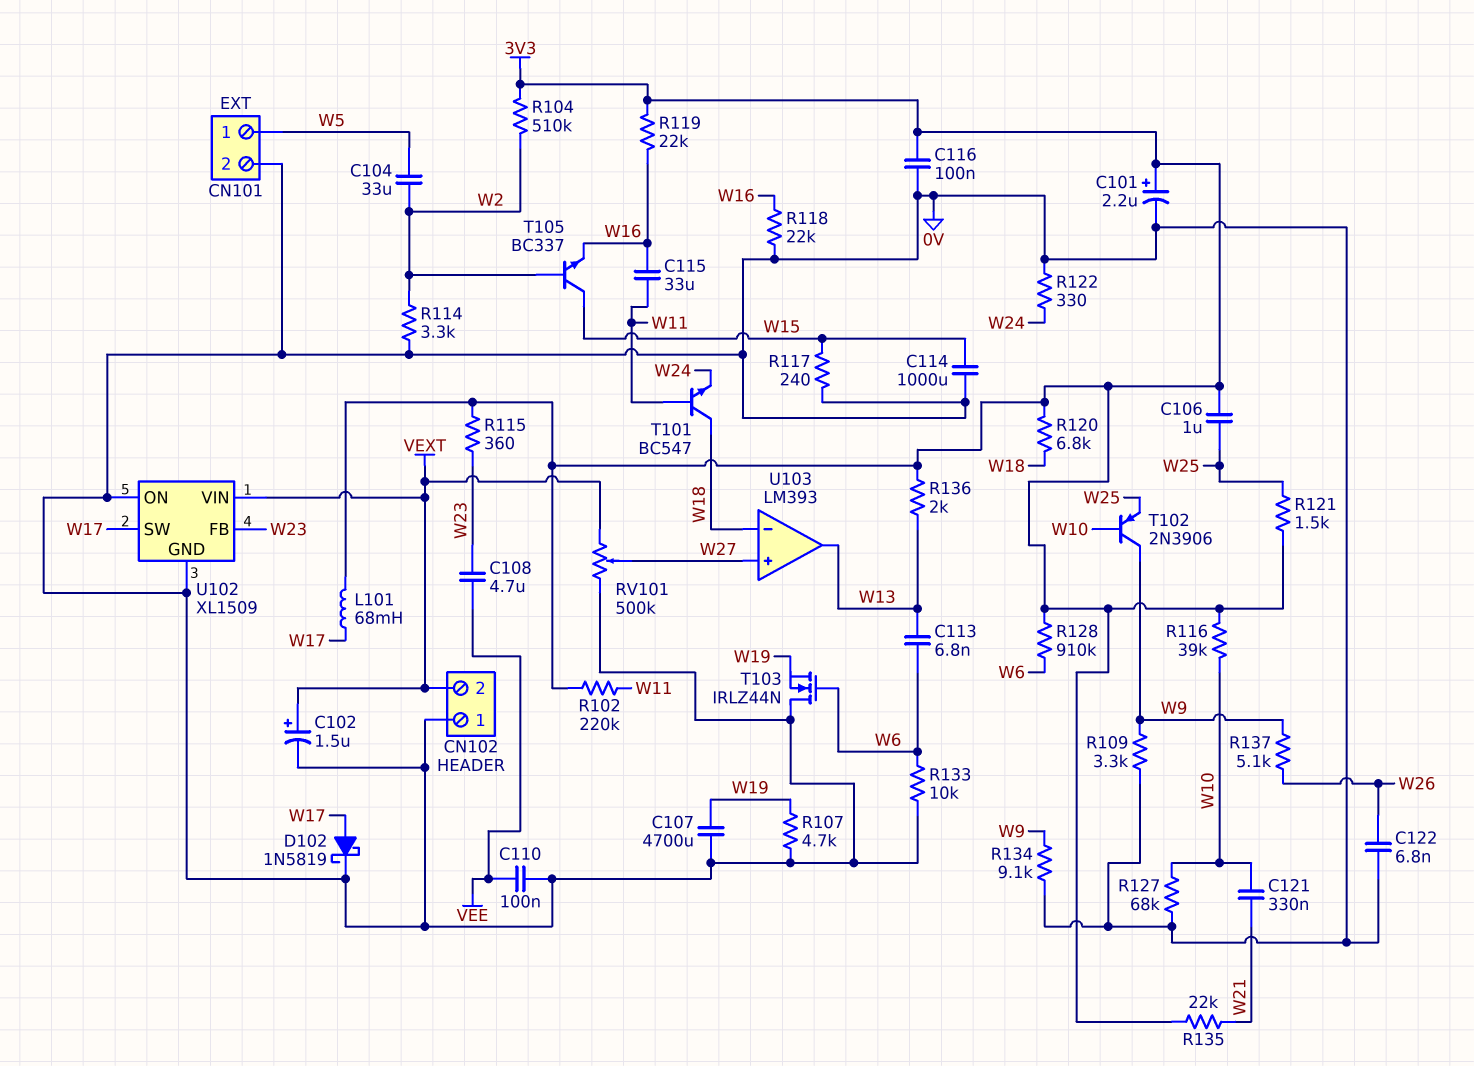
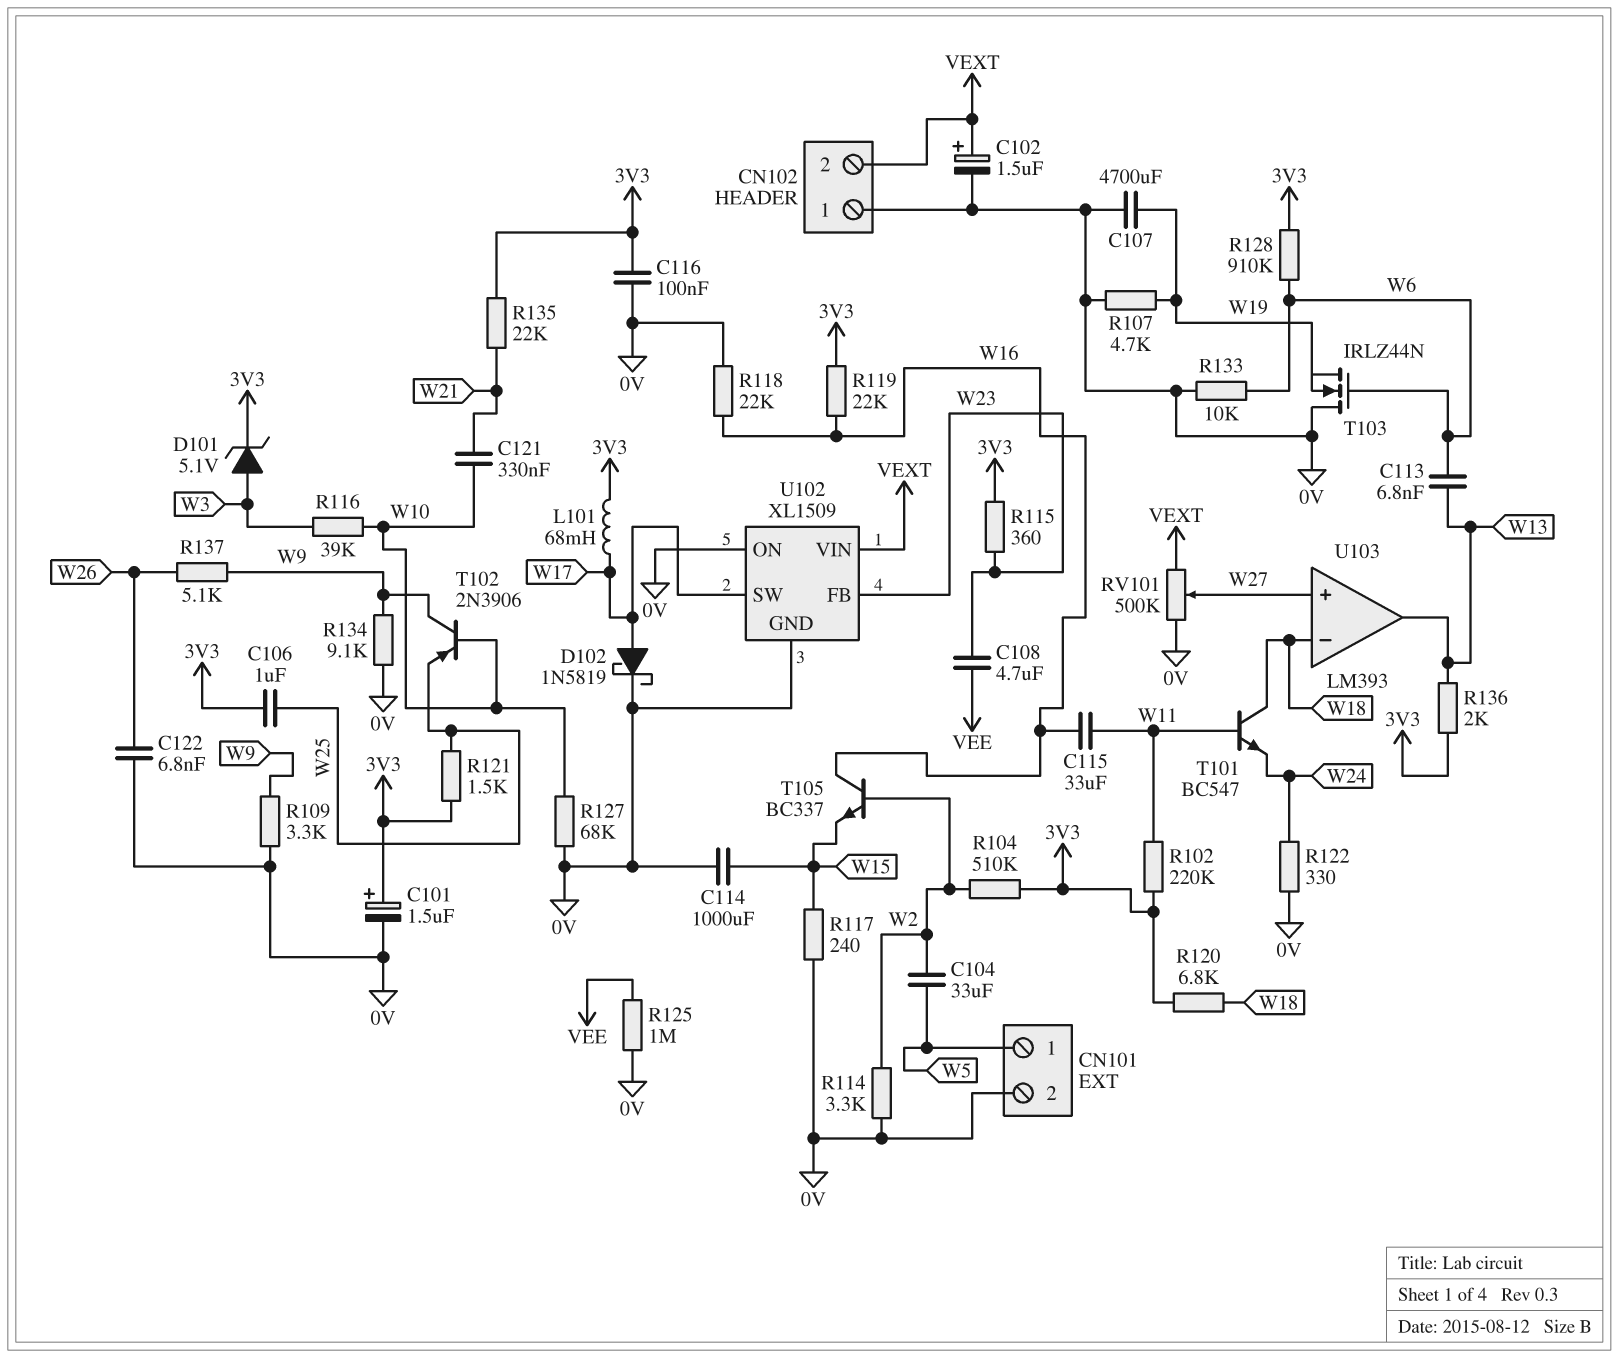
C101: 2.2uF (plus 3V3, minus 0V) -> 1.5uF (plus 3V3, minus 0V)
C110: 100nF (0V, VEE) -> none
D101: none -> zener 5.1V (A W3, K 3V3)
R116: 39k (3V3, W10) -> 39k (W3, W10)
R125: none -> 1M (0V, VEE)
T105: NPN BC337 (B W2, C W15, E W16) -> NPN BC337 (B W2, C W16, E W15)

